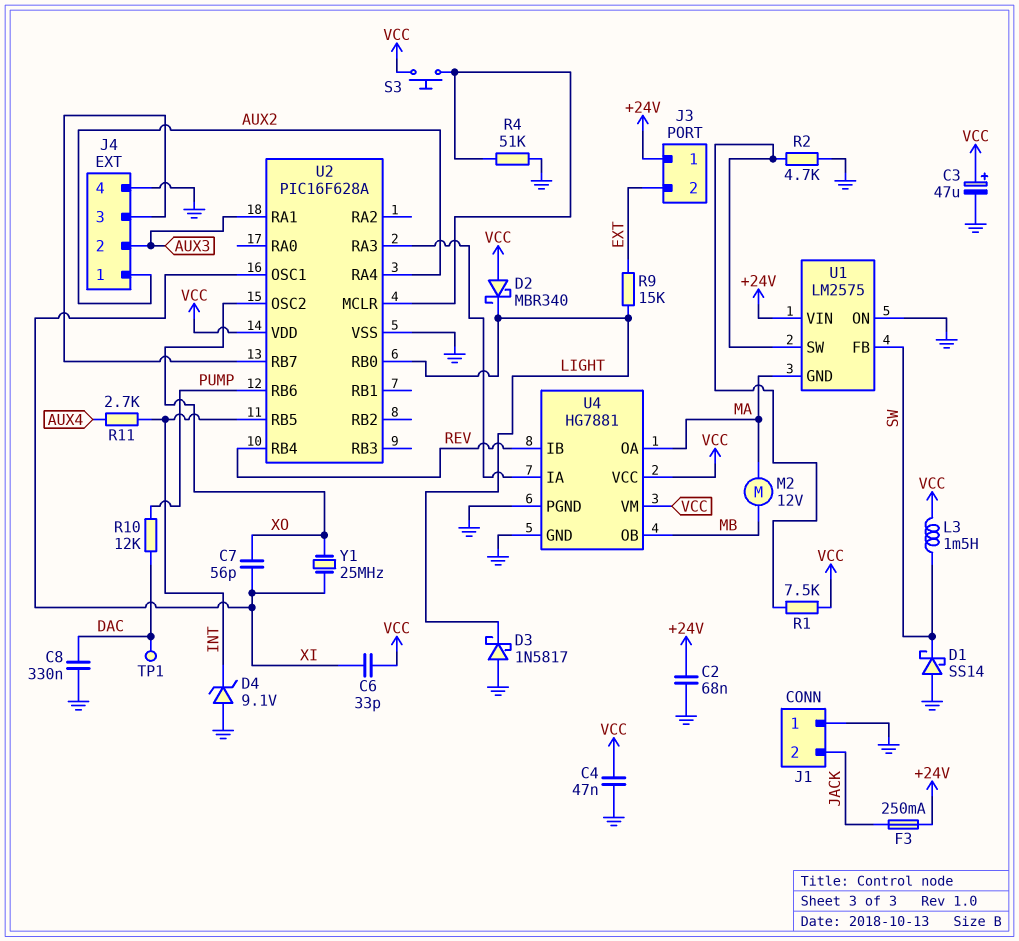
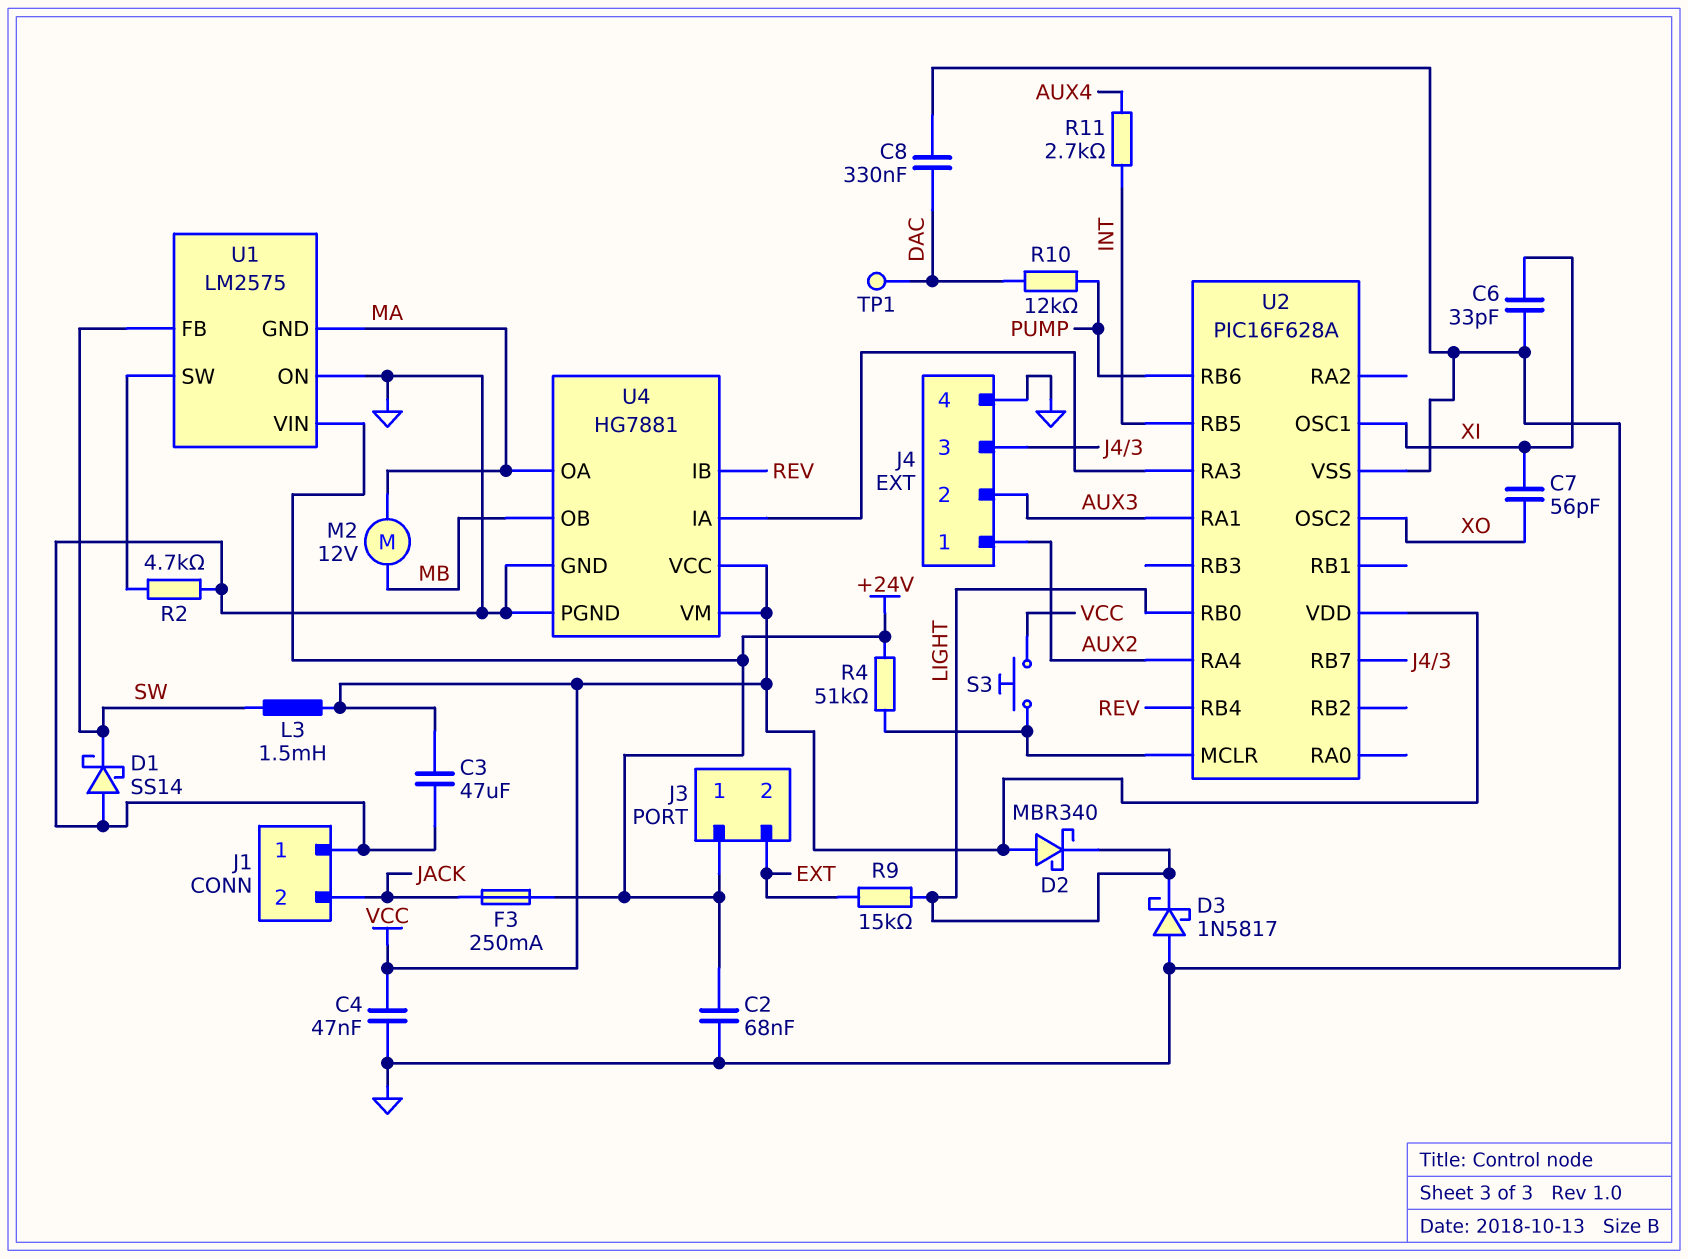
C3: 47uF (plus VCC, minus GND) -> 47uF (GND, VCC)
C6: 33pF (VCC, XI) -> 33pF (GND, XI)
D4: zener 9.1V (A GND, K INT) -> none
R1: 7.5k (U1/SW, VCC) -> none
R4: 51k (GND, U2/MCLR) -> 51k (+24V, U2/MCLR)
Y1: 25MHz (XI, XO) -> none

